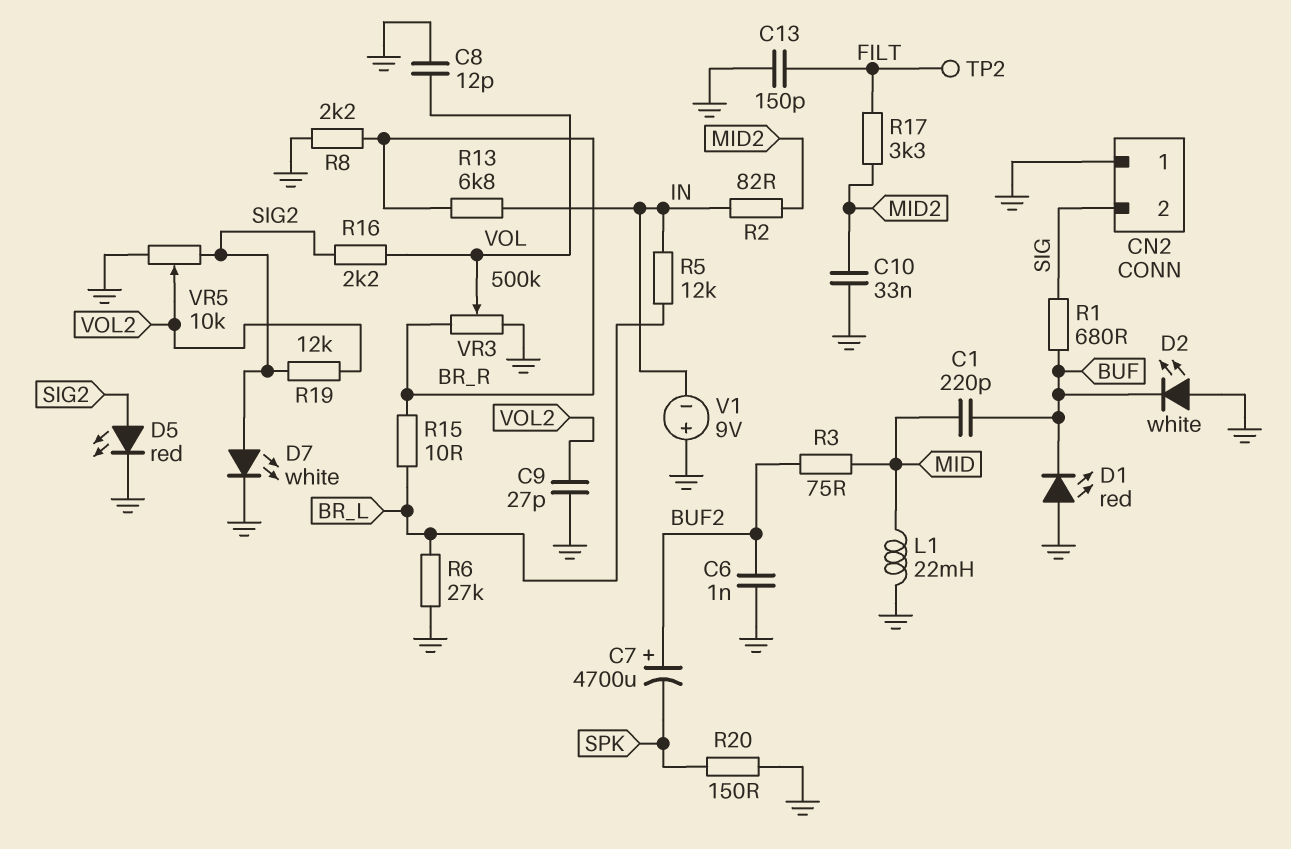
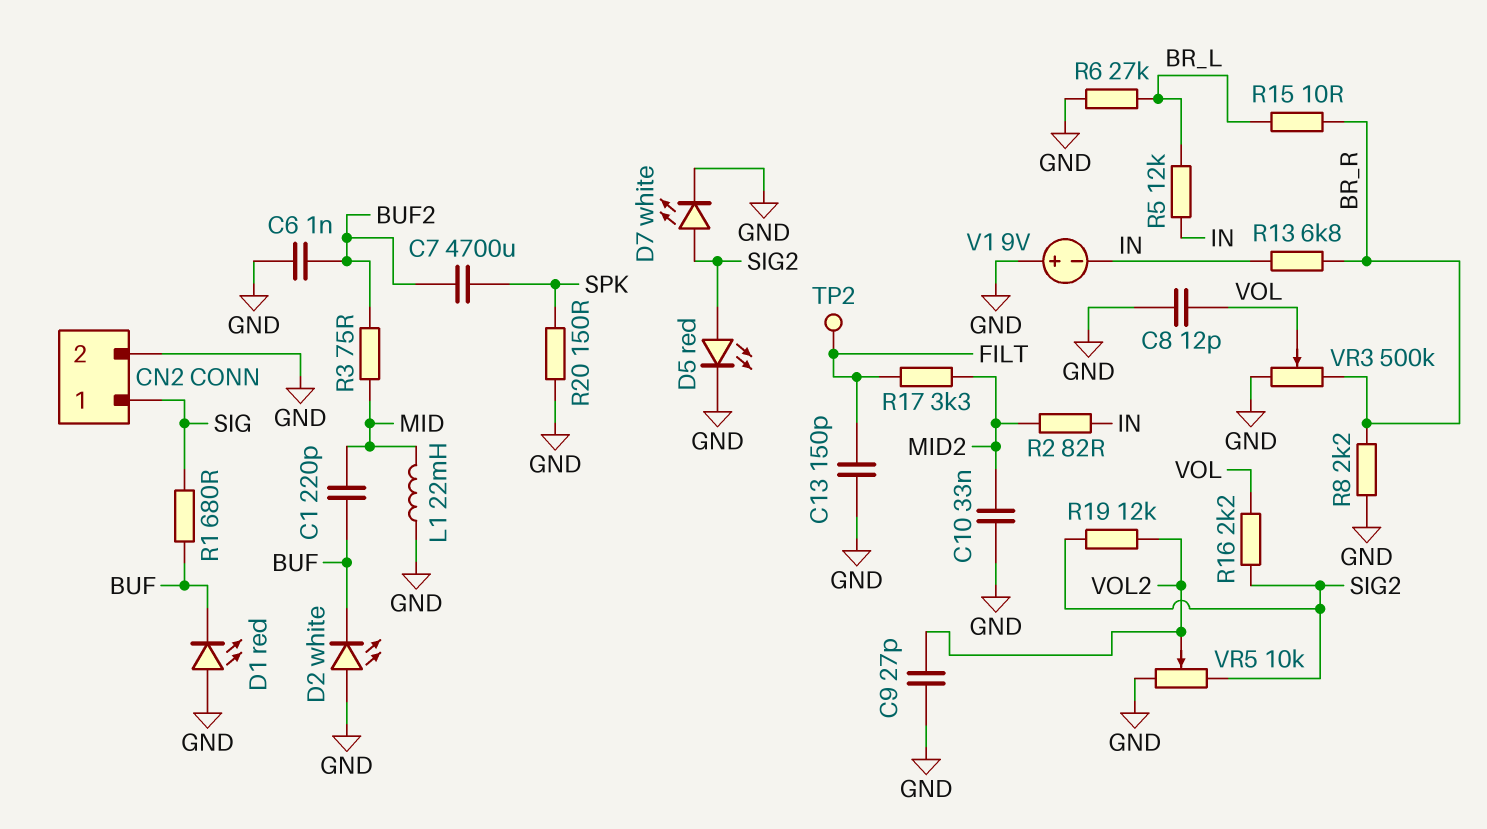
C7: 4700uF (plus BUF2, minus SPK) -> 4700uF (BUF2, SPK)
CN2 pin 1: GND -> SIG
CN2 pin 2: SIG -> GND

